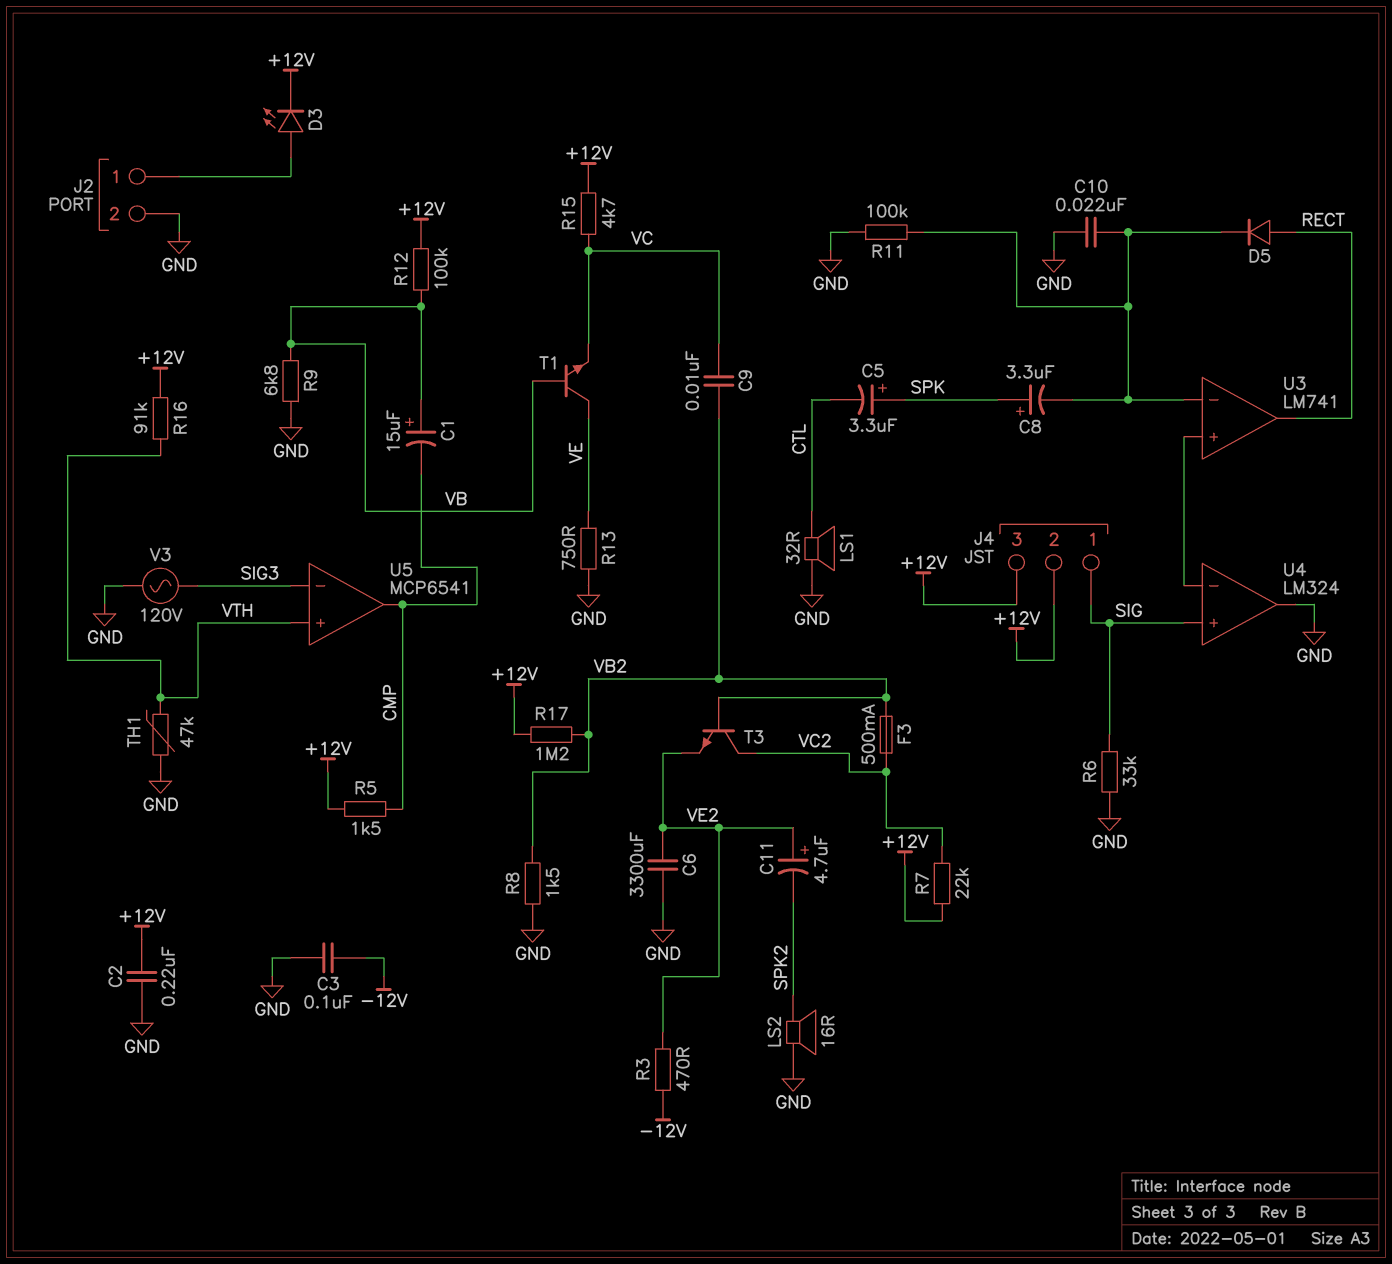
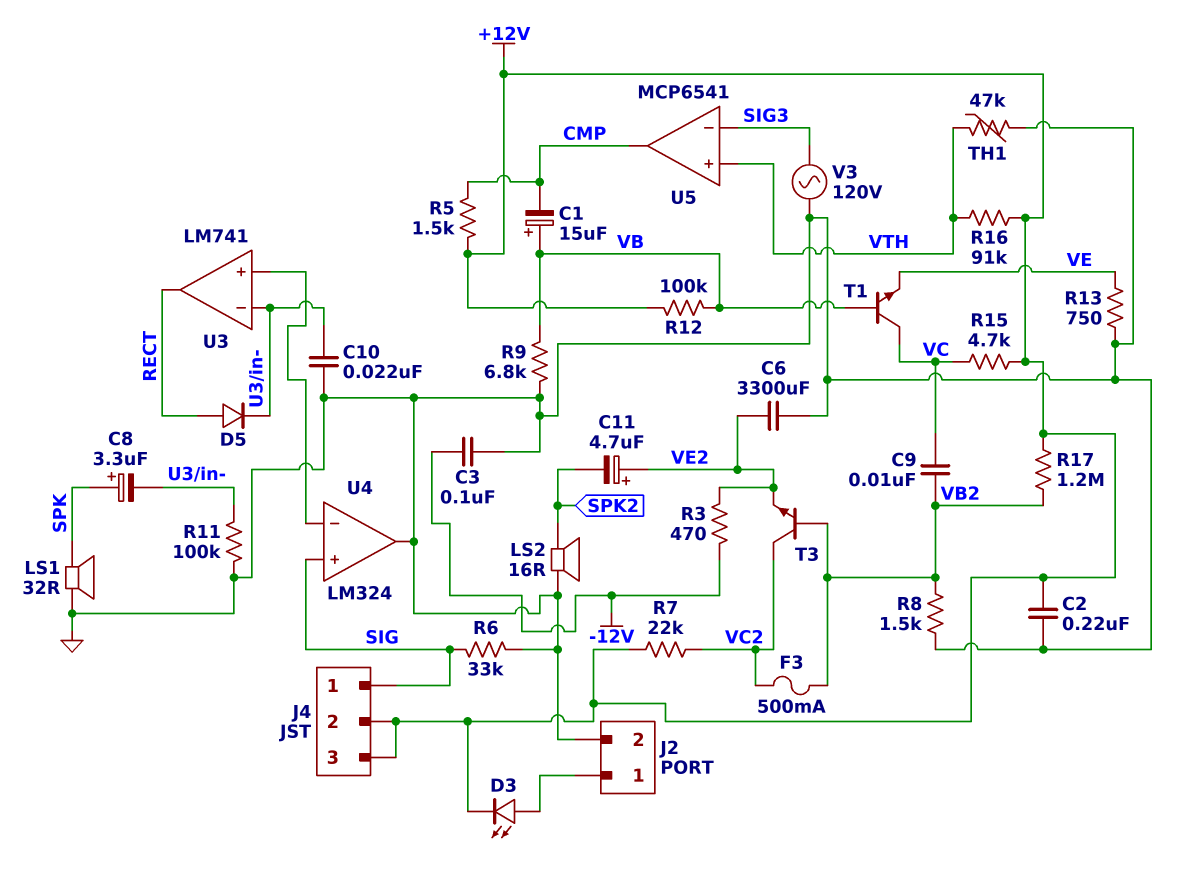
C5: 3.3uF (plus SPK, minus CTL) -> none
LS1: speaker 32R (CTL, GND) -> speaker 32R (GND, SPK)
T1: NPN (B VB, C VE, E VC) -> NPN (B VB, C VC, E VE)

